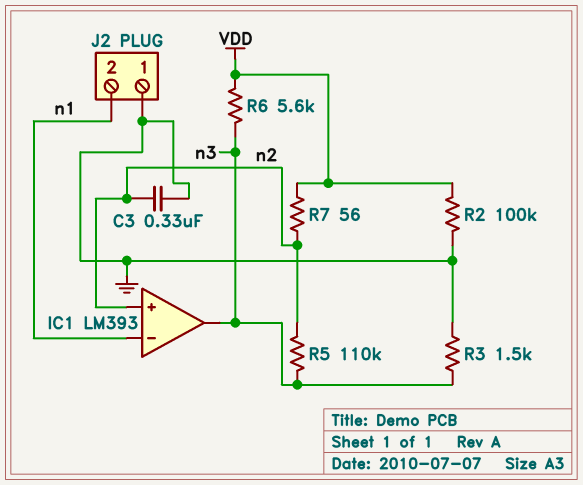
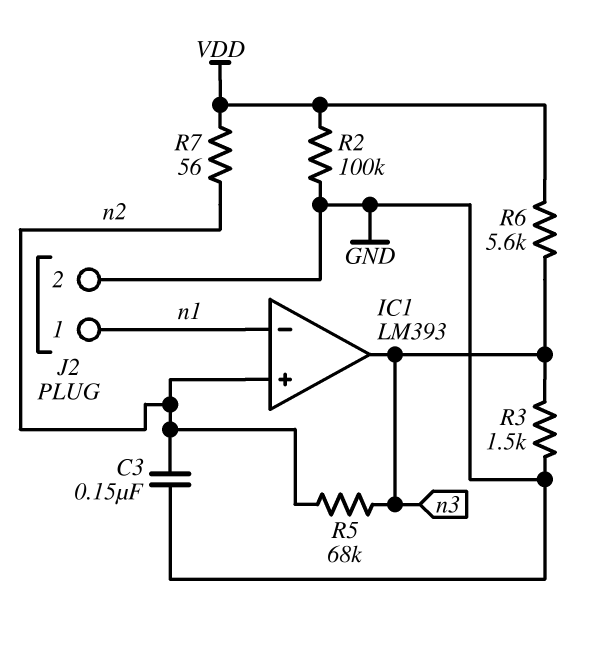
C3: 330nF (GND, n2) -> 150nF (GND, n2)
J2 pin 1: GND -> n1
J2 pin 2: n1 -> GND
R5: 110k (n2, n3) -> 68k (n2, n3)

